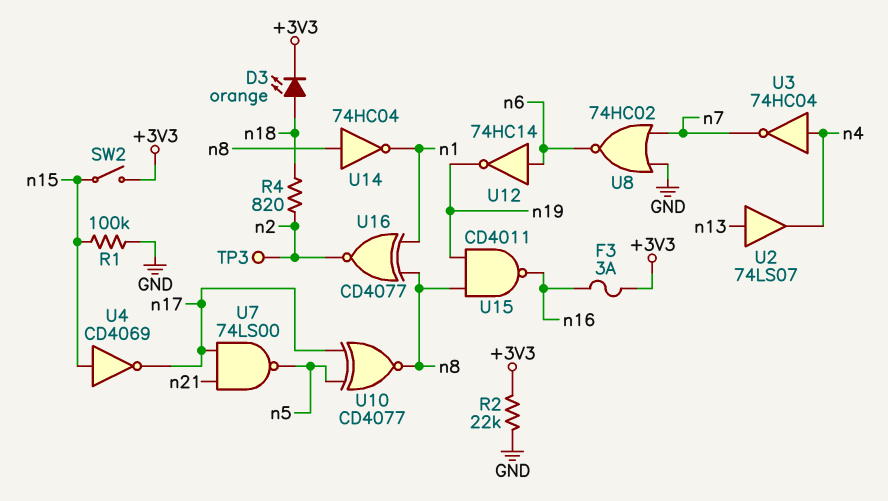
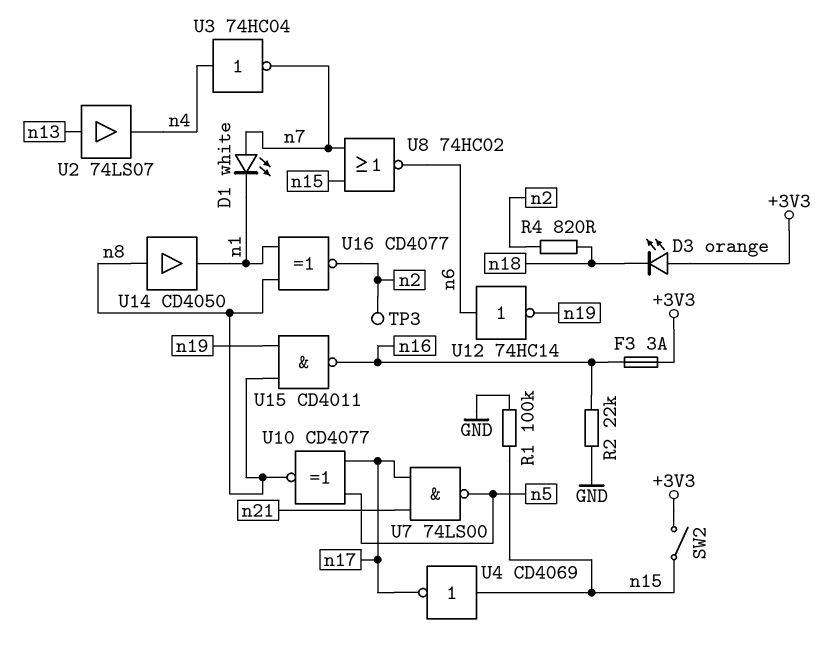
D1: none -> LED white (A n7, K n1)
D3: LED orange (A n18, K +3V3) -> LED orange (A +3V3, K n18)
R2: 22k (+3V3, GND) -> 22k (GND, n16)
U8: NOR 74HC02 (in GND, in n7, out n6) -> NOR 74HC02 (in n7, in n15, out n6)
U14: NOT 74HC04 (in n8, out n1) -> buffer CD4050 (in n8, out n1)

